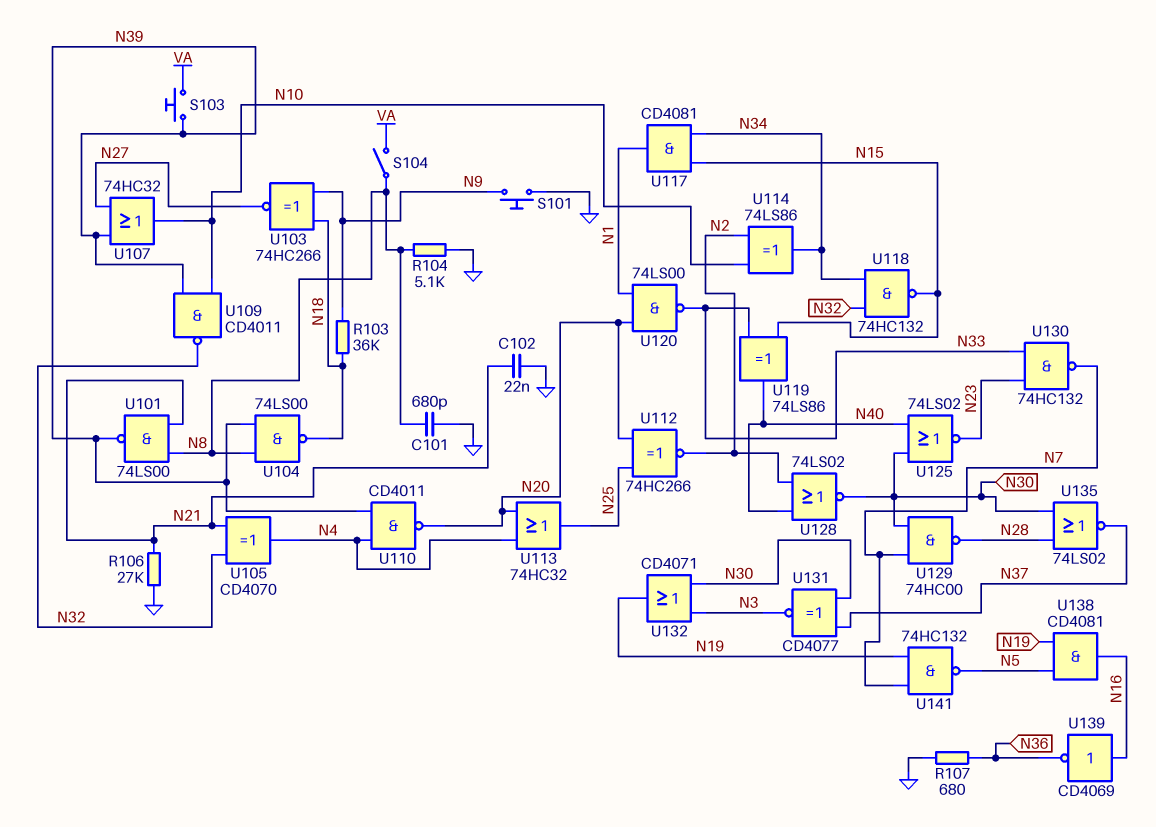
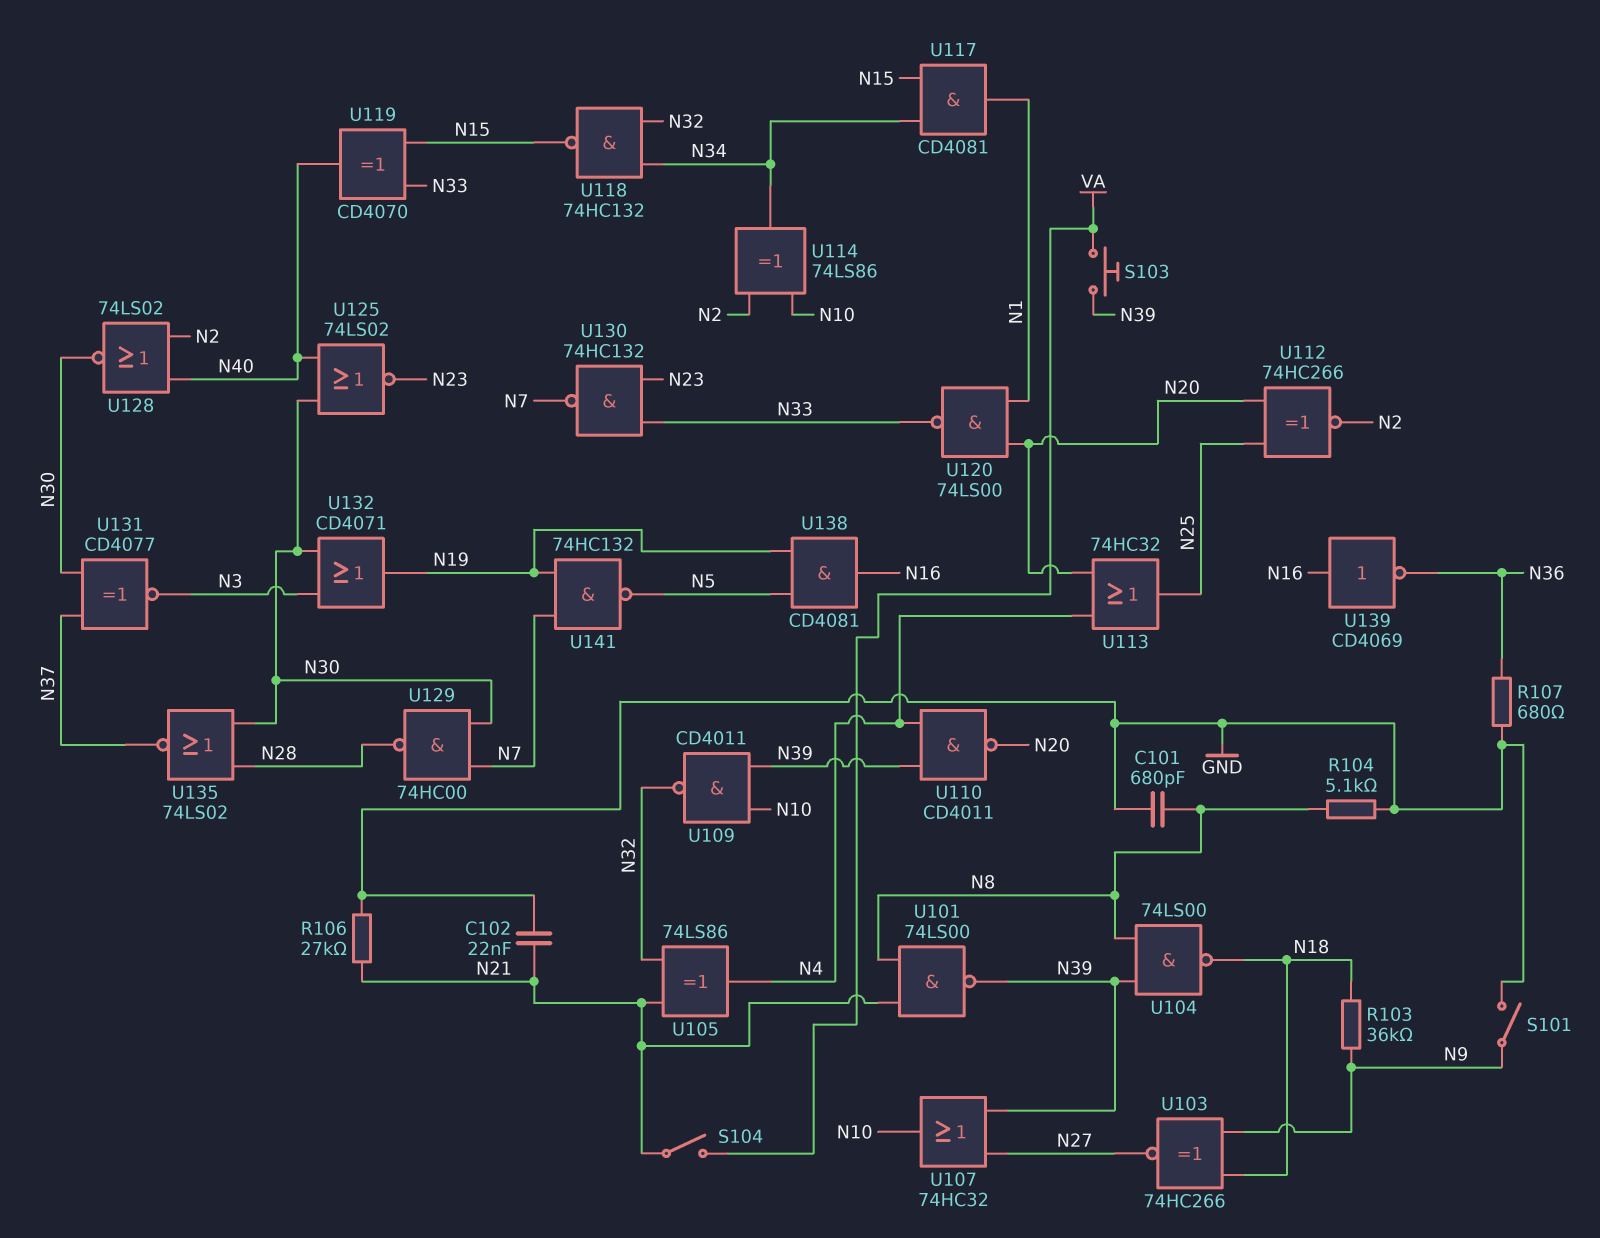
S101: button (GND, N9) -> switch (GND, N9)
S104: switch (N8, VA) -> switch (N21, VA)
U105: XOR CD4070 (in N21, in N32, out N4) -> XOR 74LS86 (in N21, in N32, out N4)
U119: XOR 74LS86 (in N15, in N33, out N40) -> XOR CD4070 (in N15, in N33, out N40)

